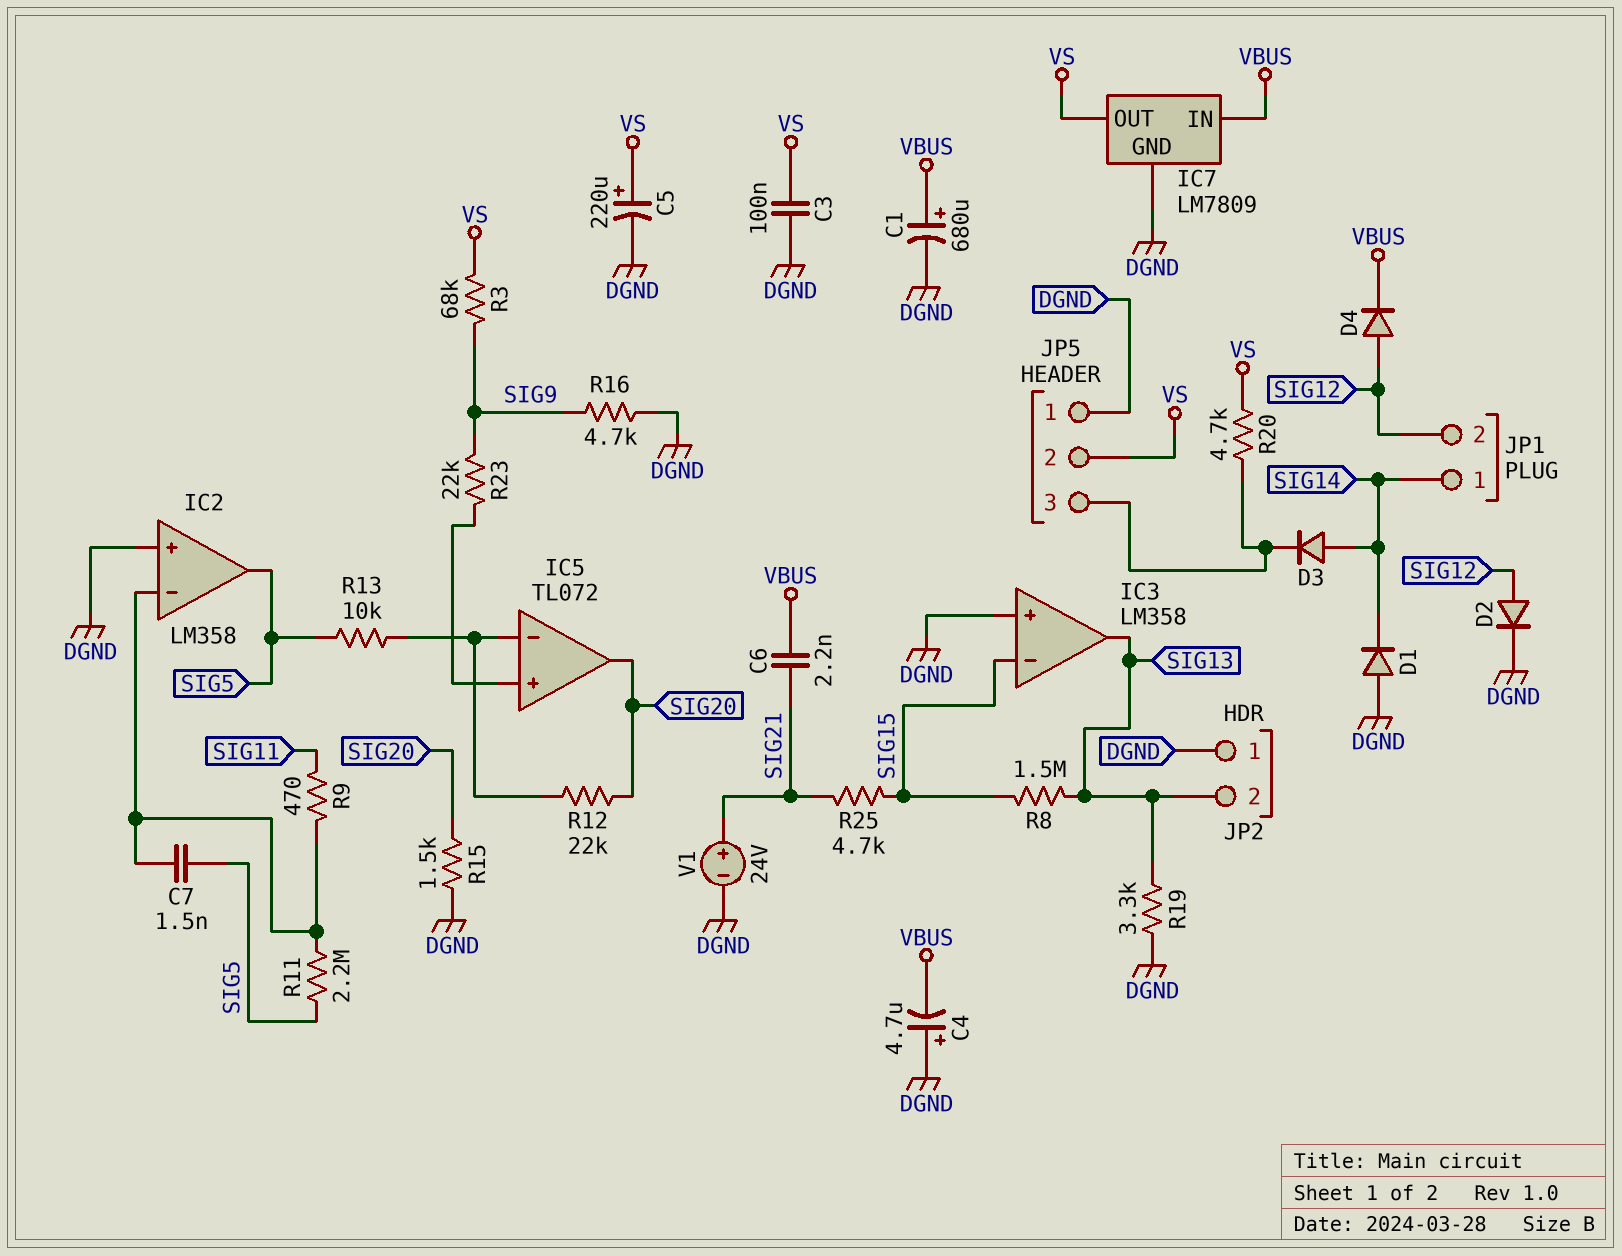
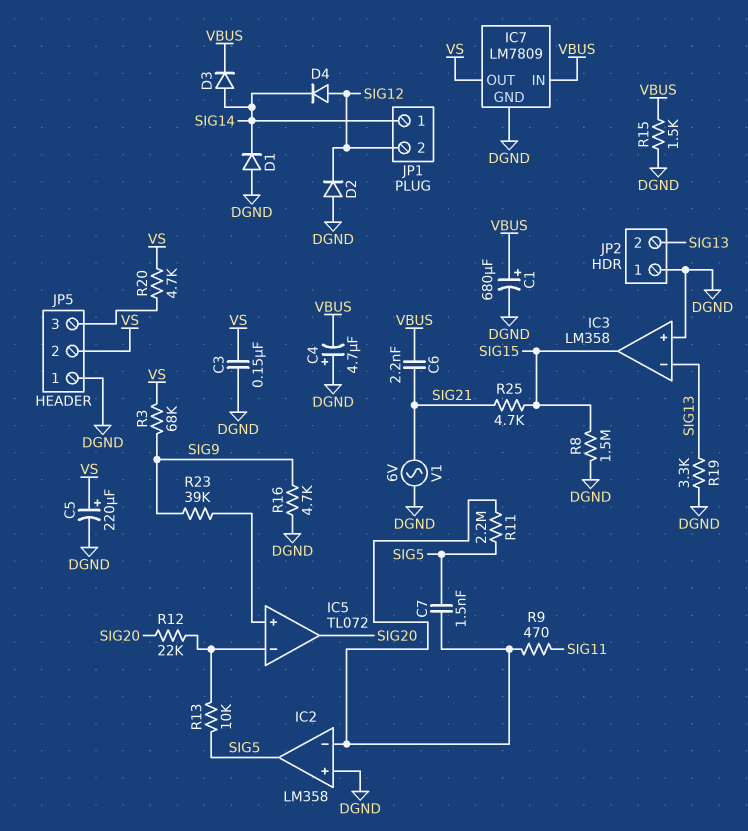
C3: 100nF (DGND, VS) -> 150nF (DGND, VS)
D2: diode (A SIG12, K DGND) -> diode (A DGND, K SIG12)
D3: diode (A SIG14, K JP5/3) -> diode (A SIG14, K VBUS)
D4: diode (A SIG12, K VBUS) -> diode (A SIG12, K SIG14)
IC3 pin in-: SIG15 -> SIG13
IC3 pin out: SIG13 -> SIG15
R8: 1.5M (SIG13, SIG15) -> 1.5M (DGND, SIG15)
R15: 1.5k (DGND, SIG20) -> 1.5k (DGND, VBUS)
R23: 22k (IC5/in+, SIG9) -> 39k (IC5/in+, SIG9)
V1: 24V (plus SIG21, minus DGND) -> AC 6V (DGND, SIG21)

